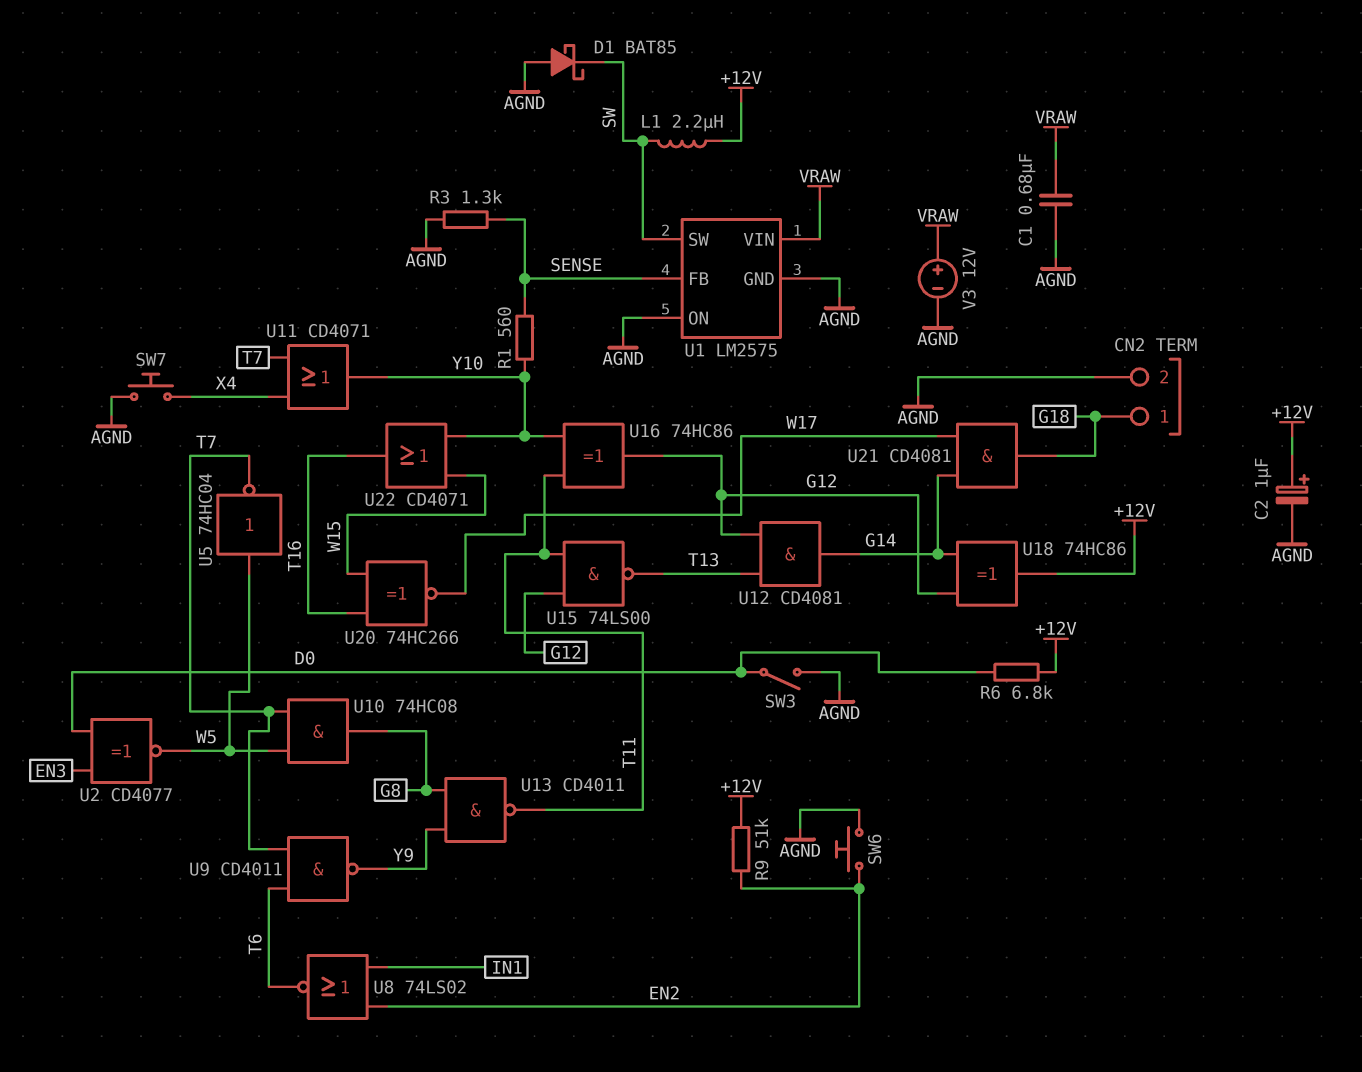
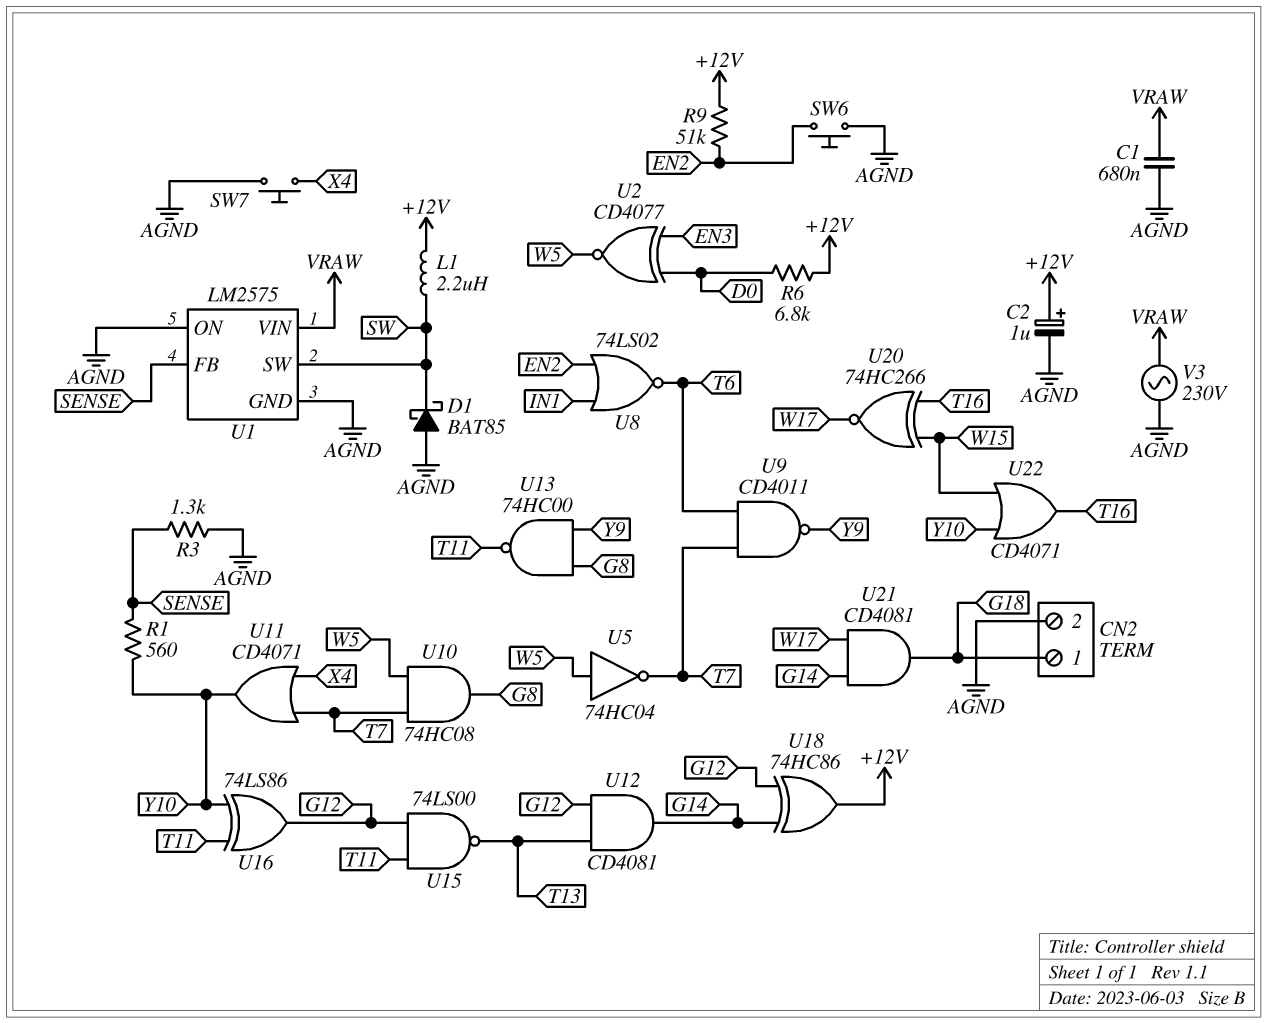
SW3: switch (AGND, D0) -> none
U13: NAND CD4011 (in G8, in Y9, out T11) -> NAND 74HC00 (in G8, in Y9, out T11)
U16: XOR 74HC86 (in T11, in Y10, out G12) -> XOR 74LS86 (in T11, in Y10, out G12)
V3: 12V (plus VRAW, minus AGND) -> AC 230V (AGND, VRAW)

